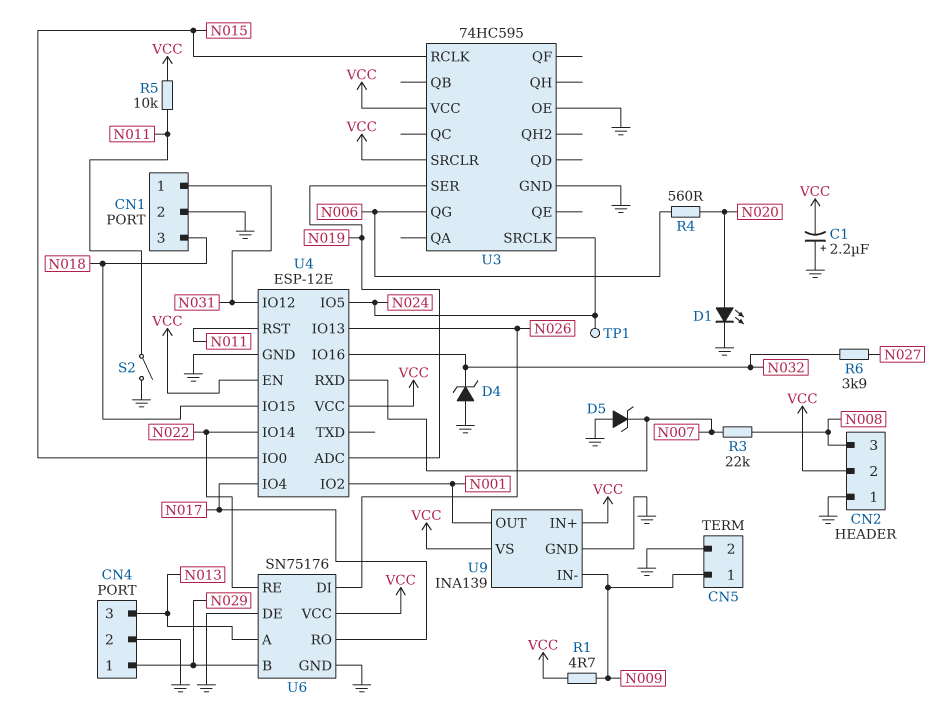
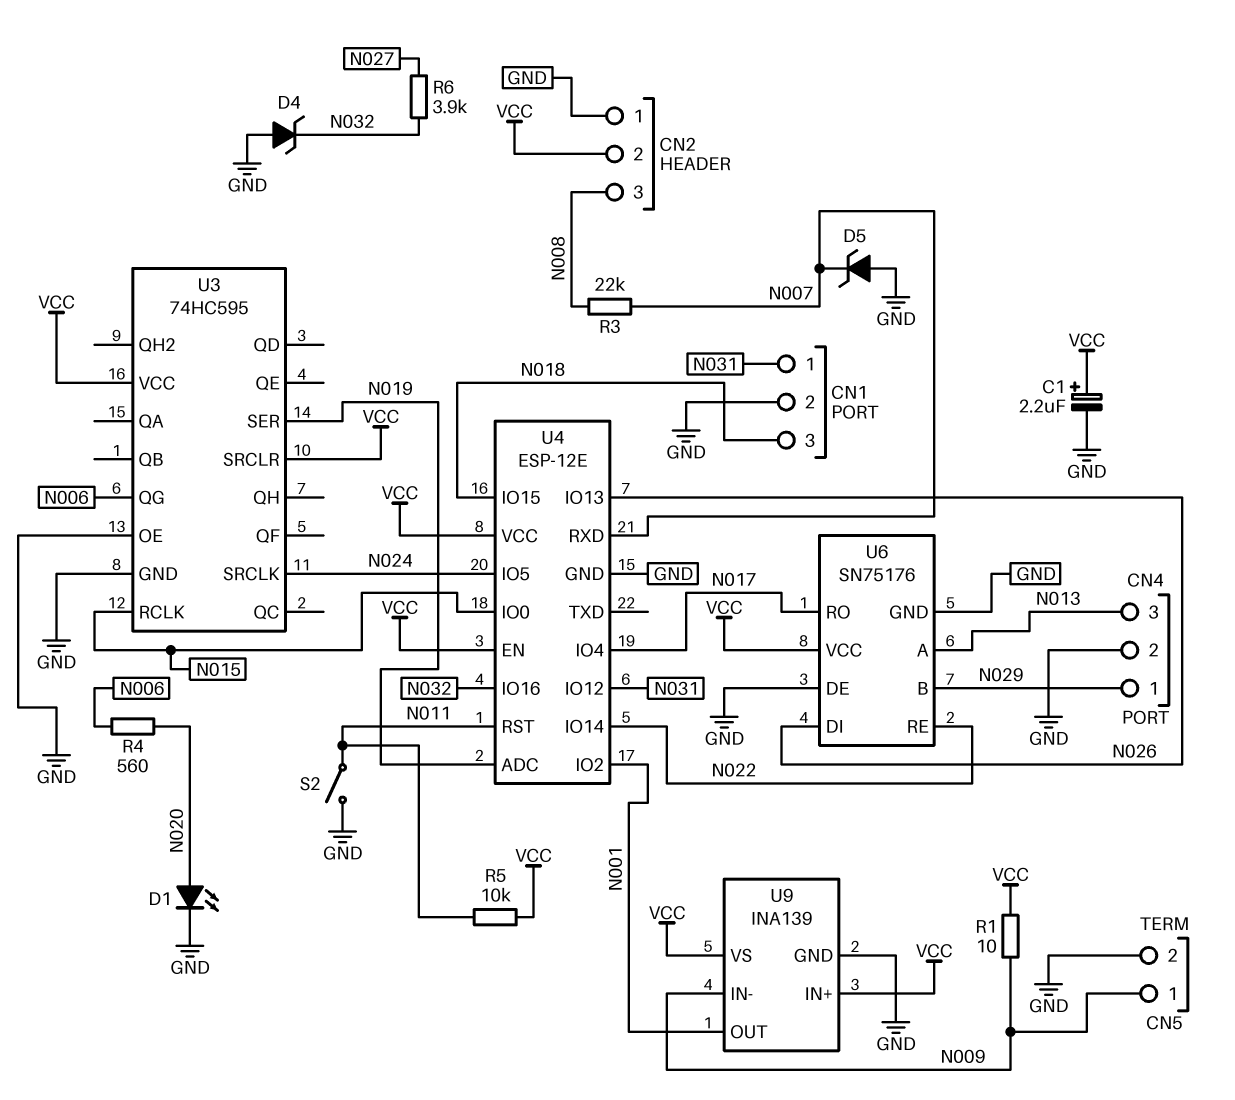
C1: 2.2uF (plus GND, minus VCC) -> 2.2uF (plus VCC, minus GND)
R1: 4.7 (N009, VCC) -> 10 (N009, VCC)
TP1: test point (N024) -> none

